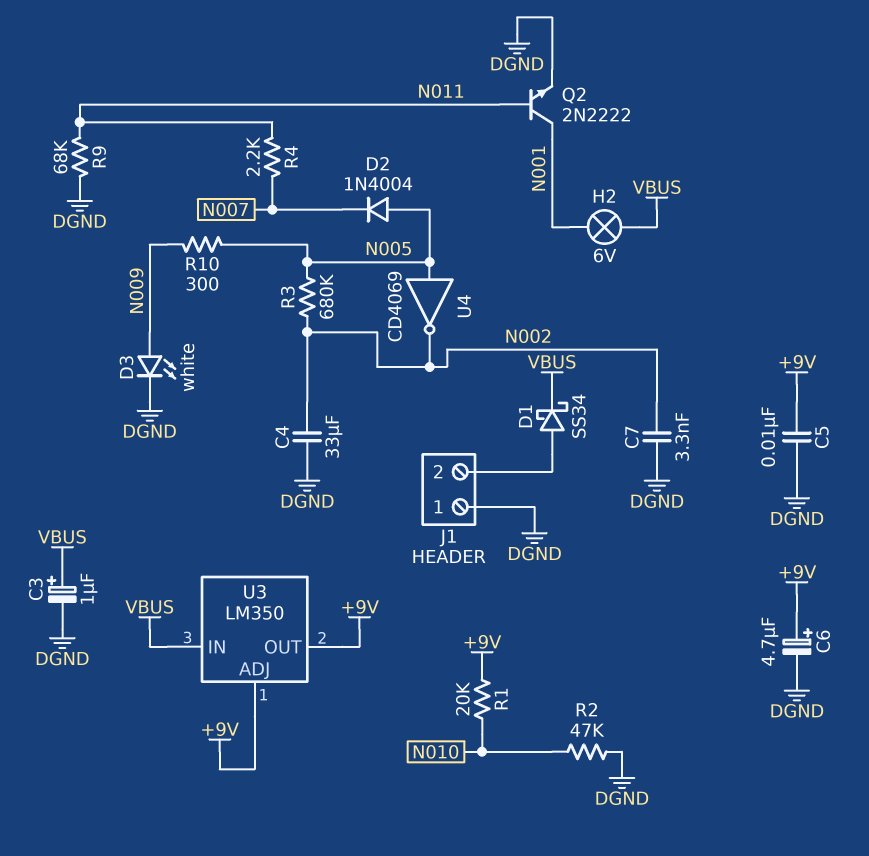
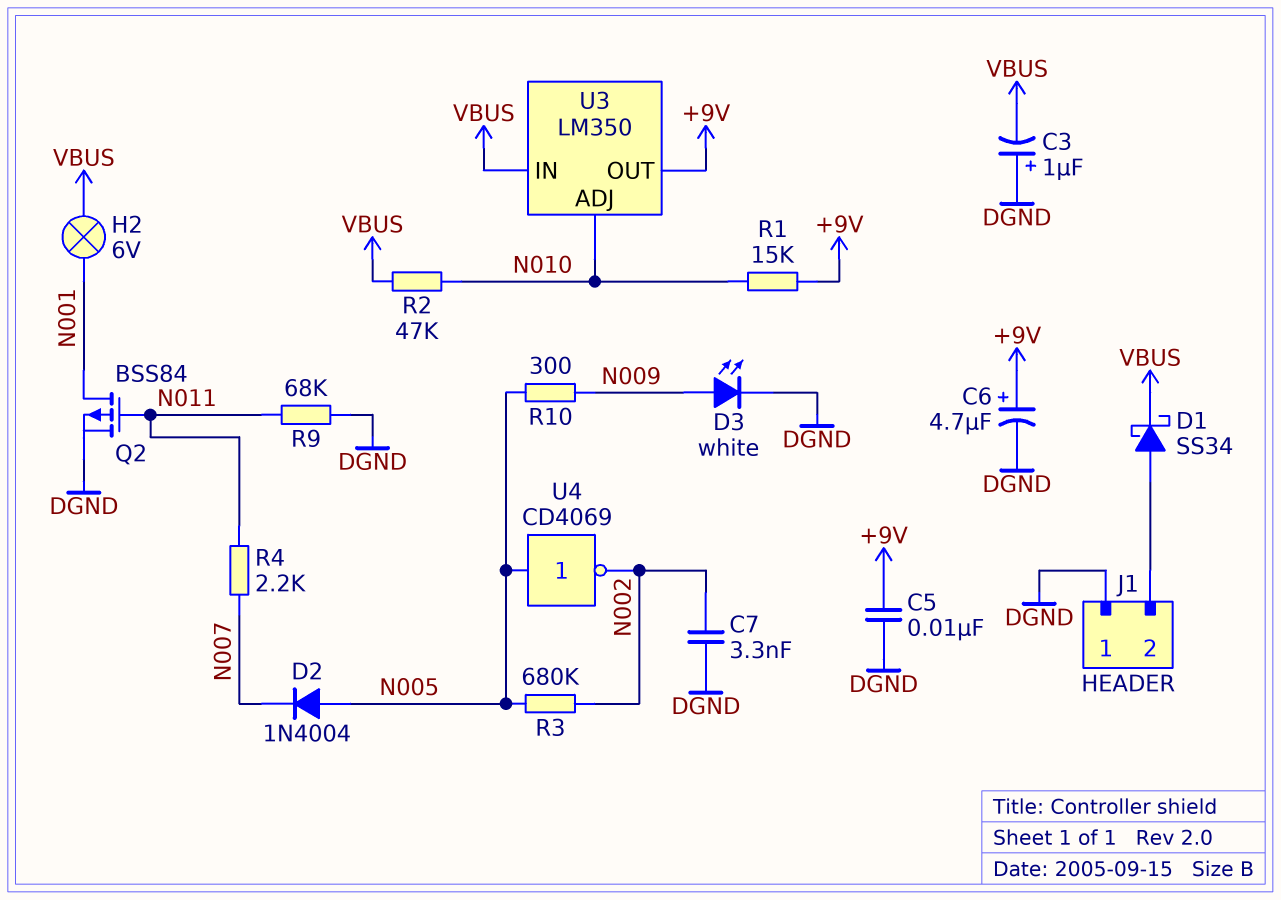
C3: 1uF (plus VBUS, minus DGND) -> 1uF (plus DGND, minus VBUS)
C4: 33uF (DGND, N002) -> none
Q2: NPN 2N2222 (B N011, C N001, E DGND) -> PMOS BSS84 (G N011, D N001, S DGND)
R1: 20k (+9V, N010) -> 15k (+9V, N010)
R2: 47k (DGND, N010) -> 47k (N010, VBUS)
U3 pin ADJ: +9V -> N010

